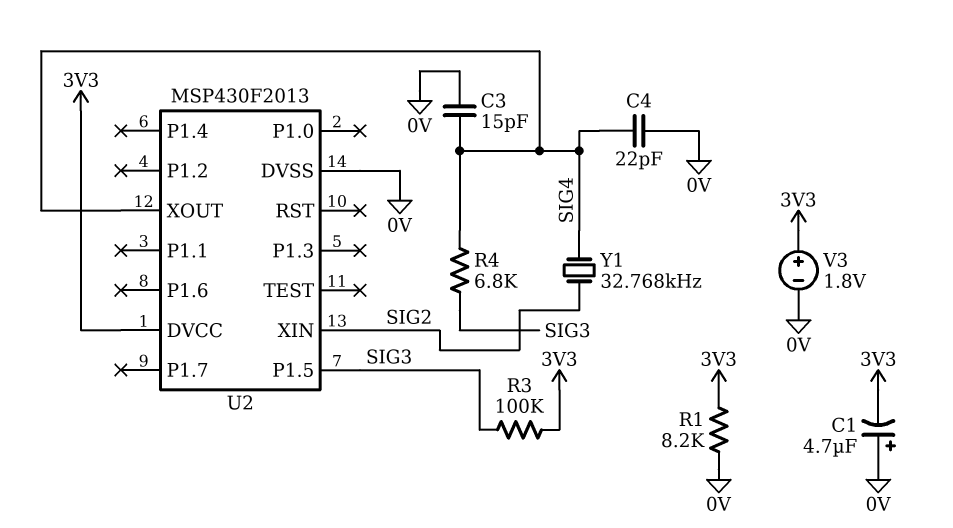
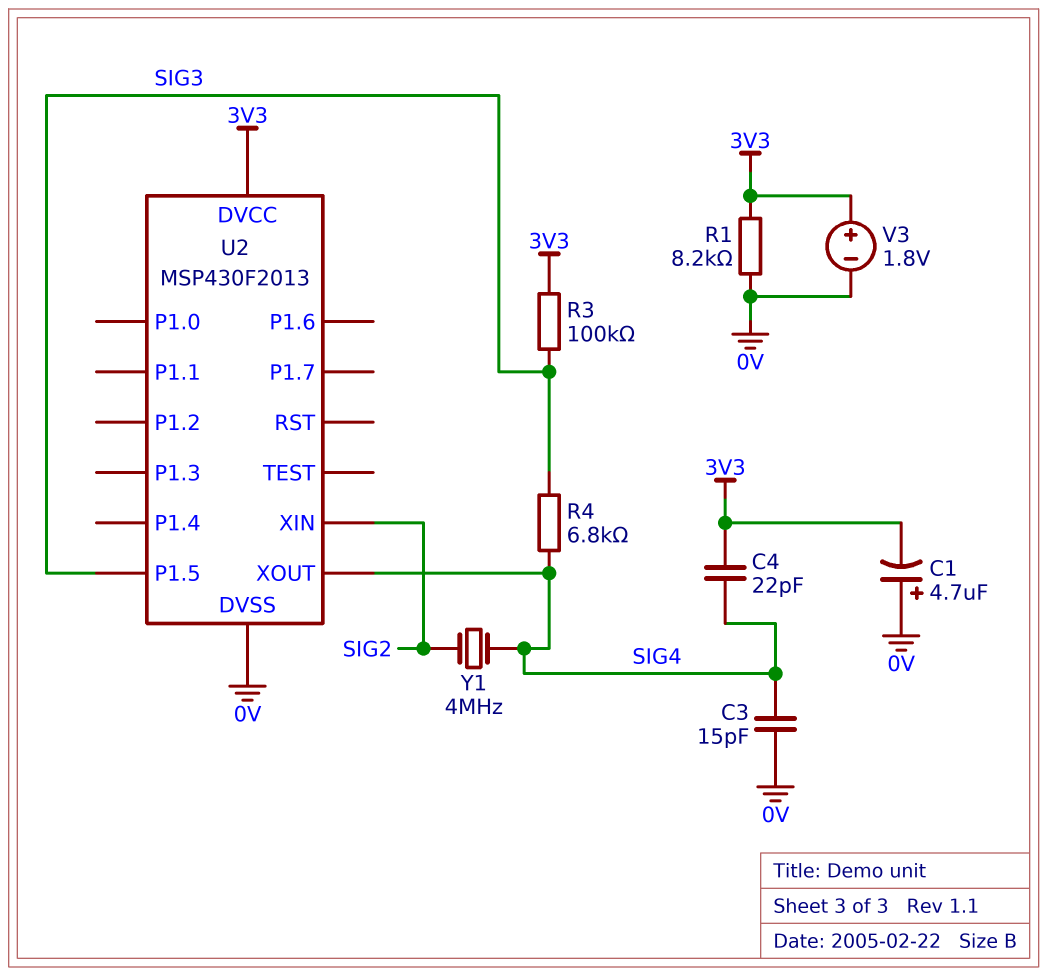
C4: 22pF (0V, SIG4) -> 22pF (3V3, SIG4)
Y1: 32.768kHz (SIG2, SIG4) -> 4MHz (SIG2, SIG4)

